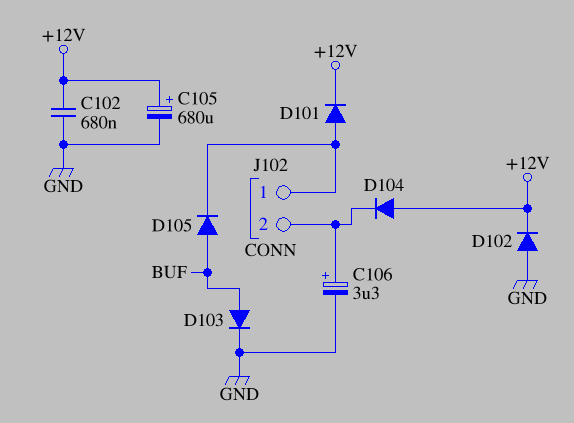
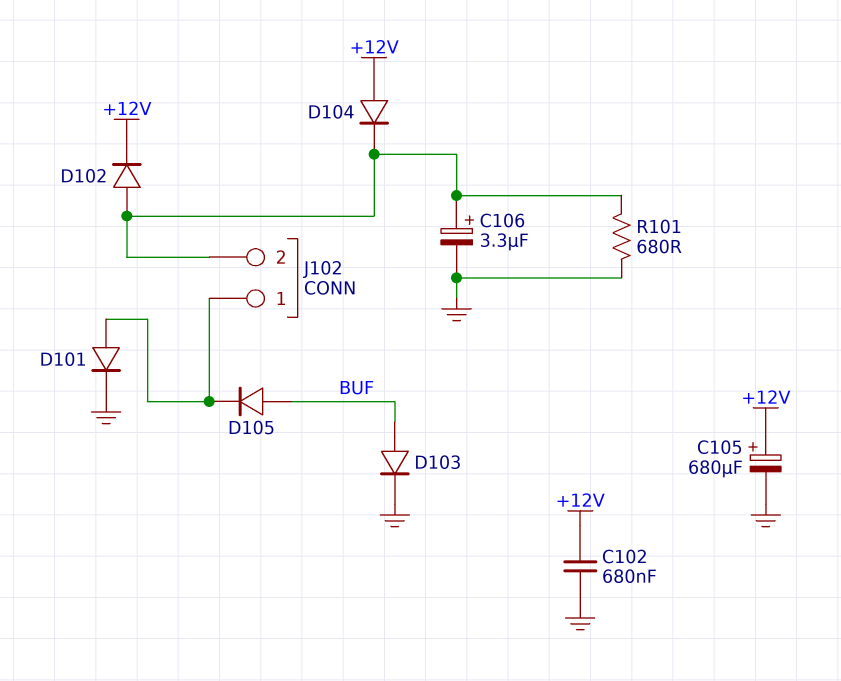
D101: diode (A J102/1, K +12V) -> diode (A J102/1, K GND)
D102: diode (A GND, K +12V) -> diode (A J102/2, K +12V)
R101: none -> 680 (GND, J102/2)

